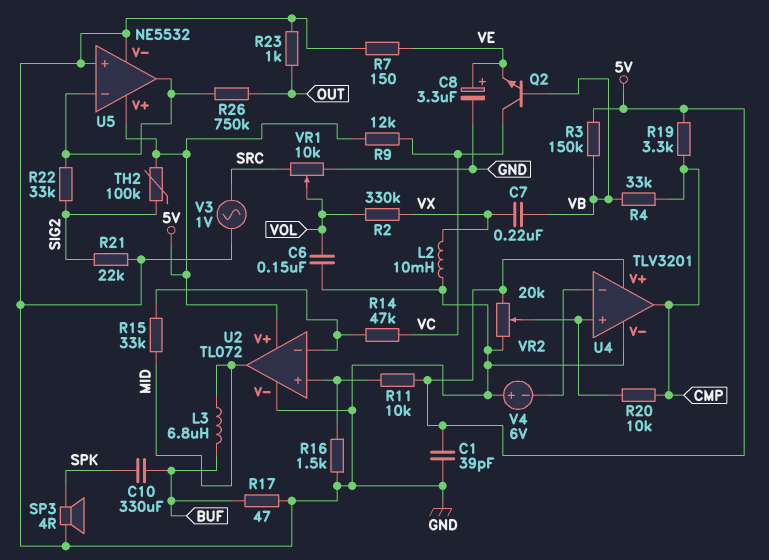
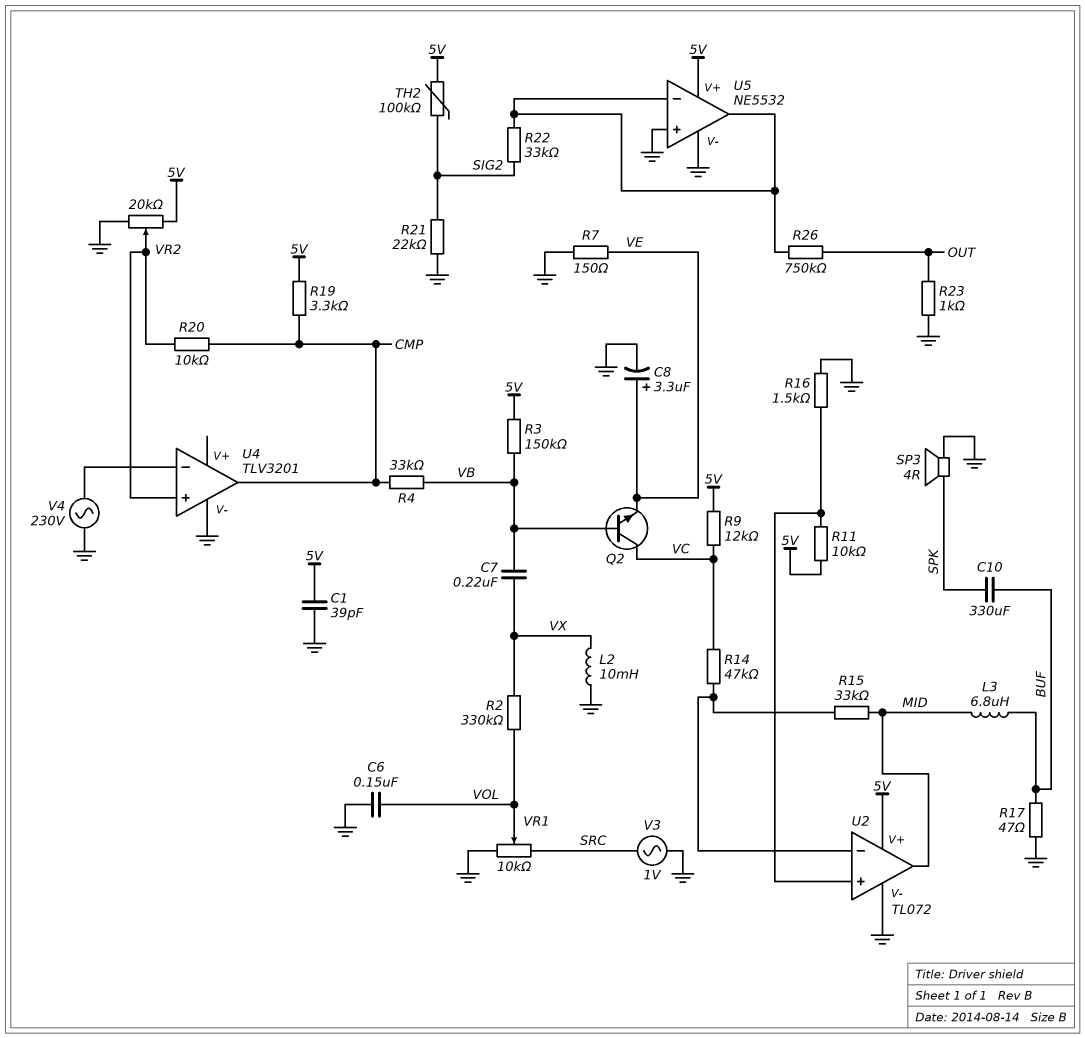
U4 pin V+: 5V -> none
V4: 6V (plus GND, minus U4/in-) -> AC 230V (GND, U4/in-)

